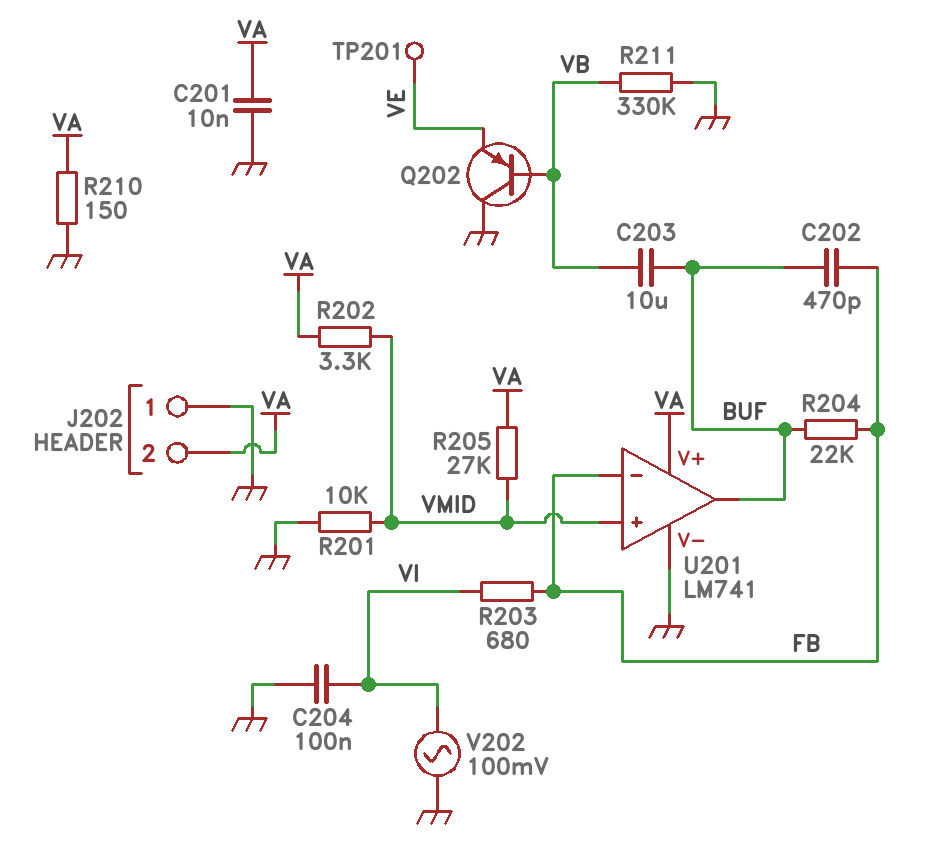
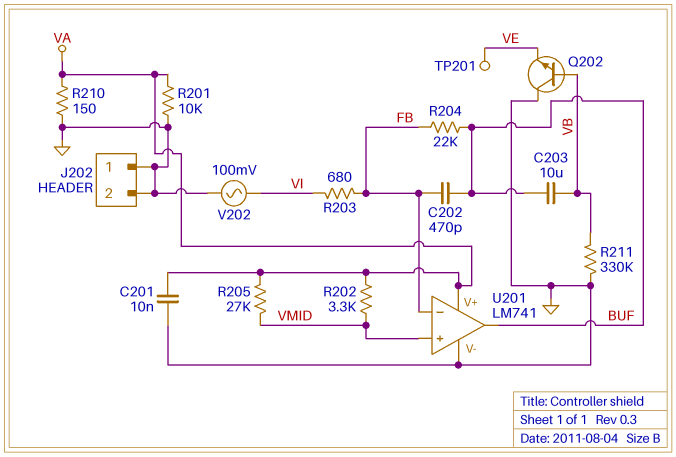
C204: 100nF (GND, VI) -> none
J202 pin 2: VA -> GND
Q202: PNP (B VB, C GND, E VE) -> NPN (B VB, C GND, E VE)
R201: 10k (GND, VMID) -> 10k (GND, VA)

